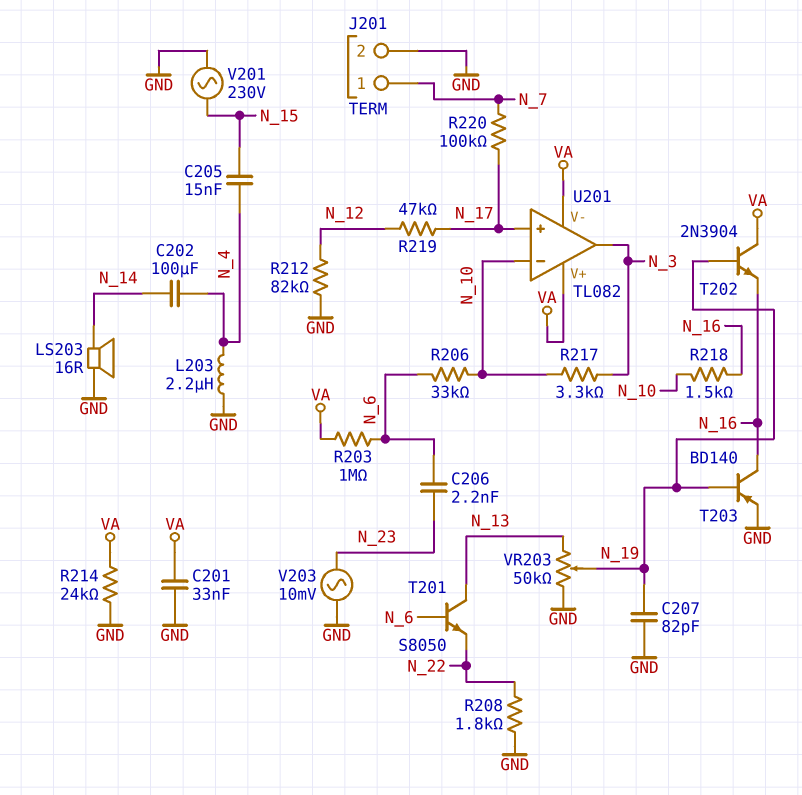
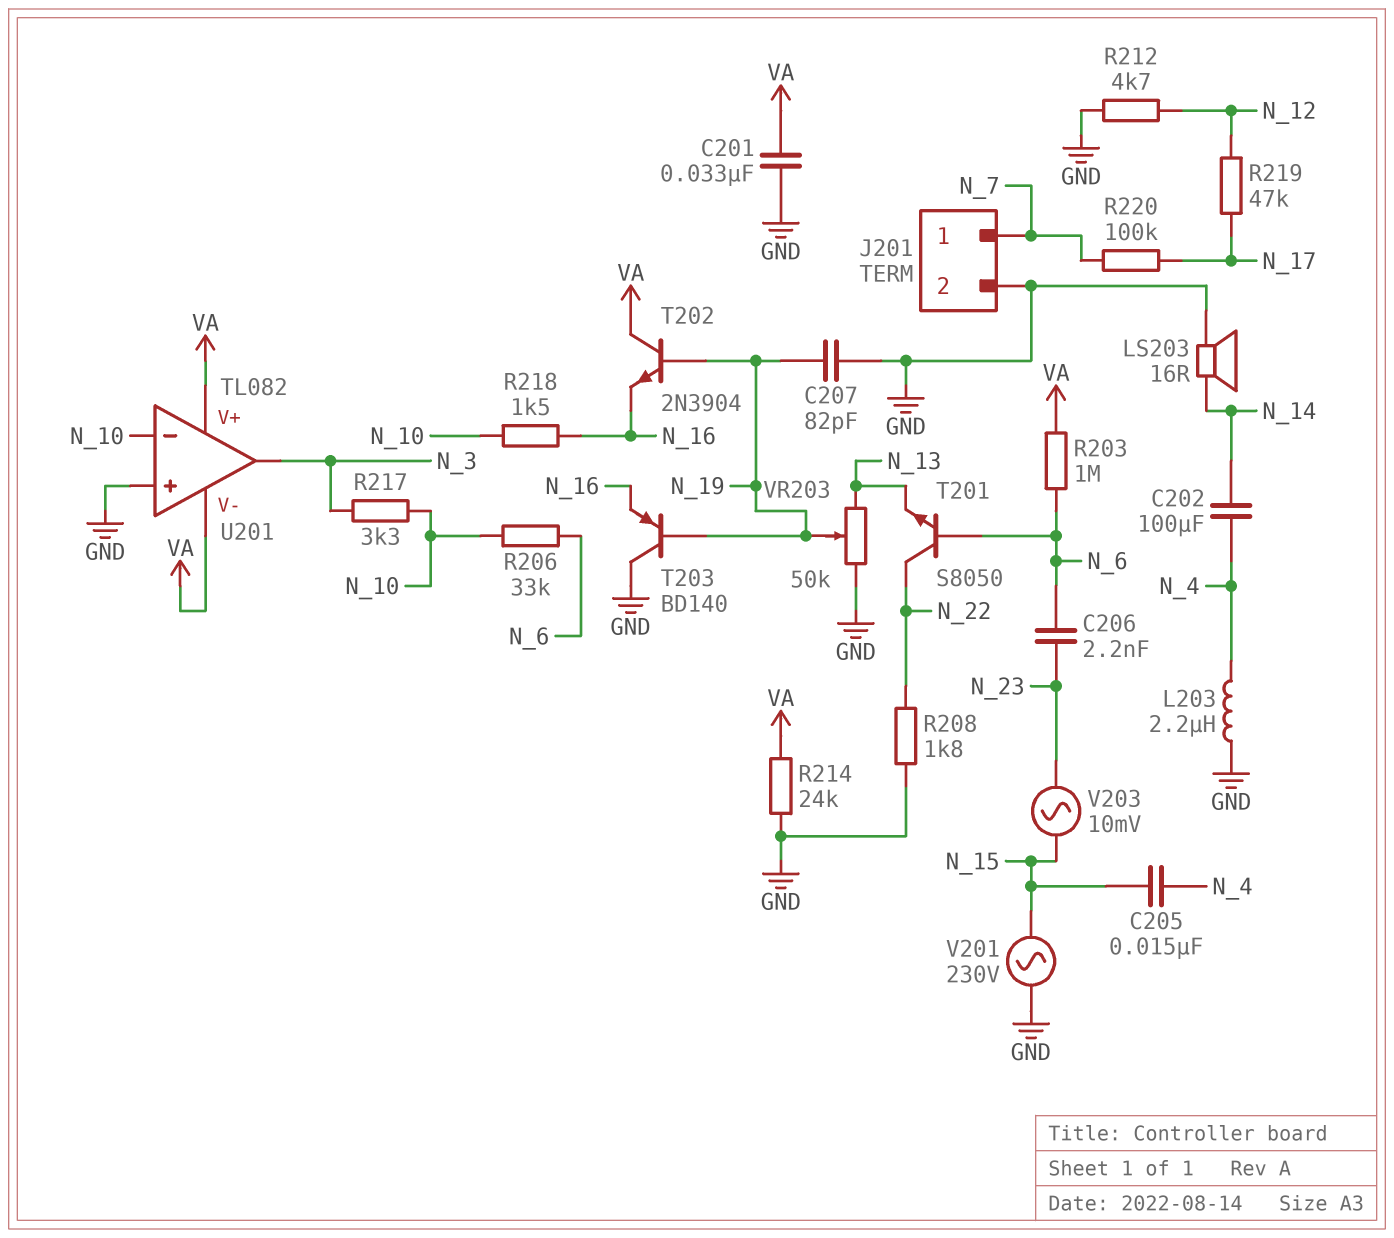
R212: 82k (GND, N_12) -> 4.7k (GND, N_12)
T201: NPN S8050 (B N_6, C N_13, E N_22) -> NPN S8050 (B N_6, C N_22, E N_13)
T203: PNP BD140 (B N_19, C N_16, E GND) -> PNP BD140 (B N_19, C GND, E N_16)
U201 pin in+: N_17 -> GND
V203: AC 10mV (GND, N_23) -> AC 10mV (N_15, N_23)

